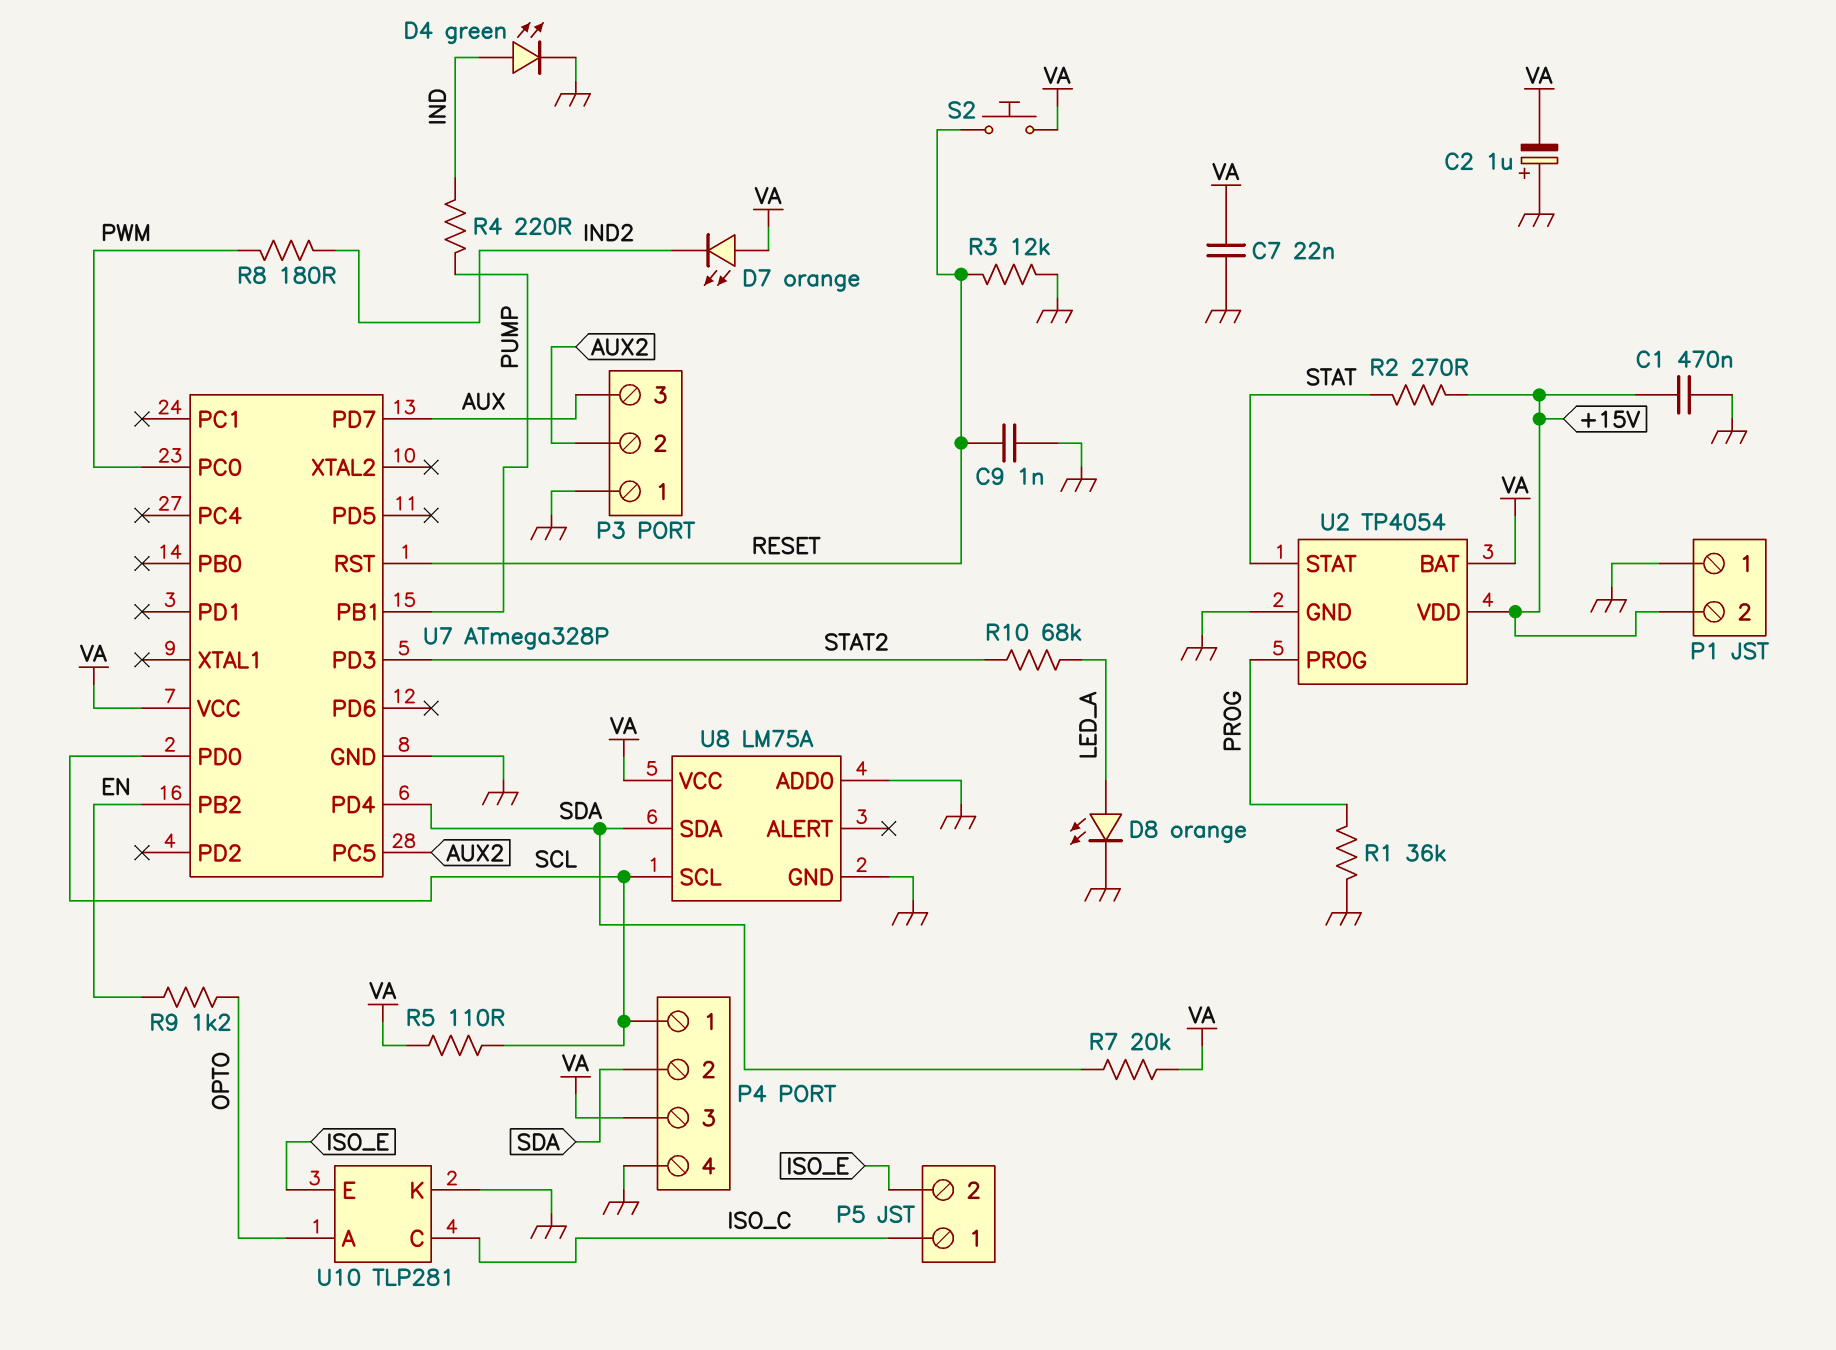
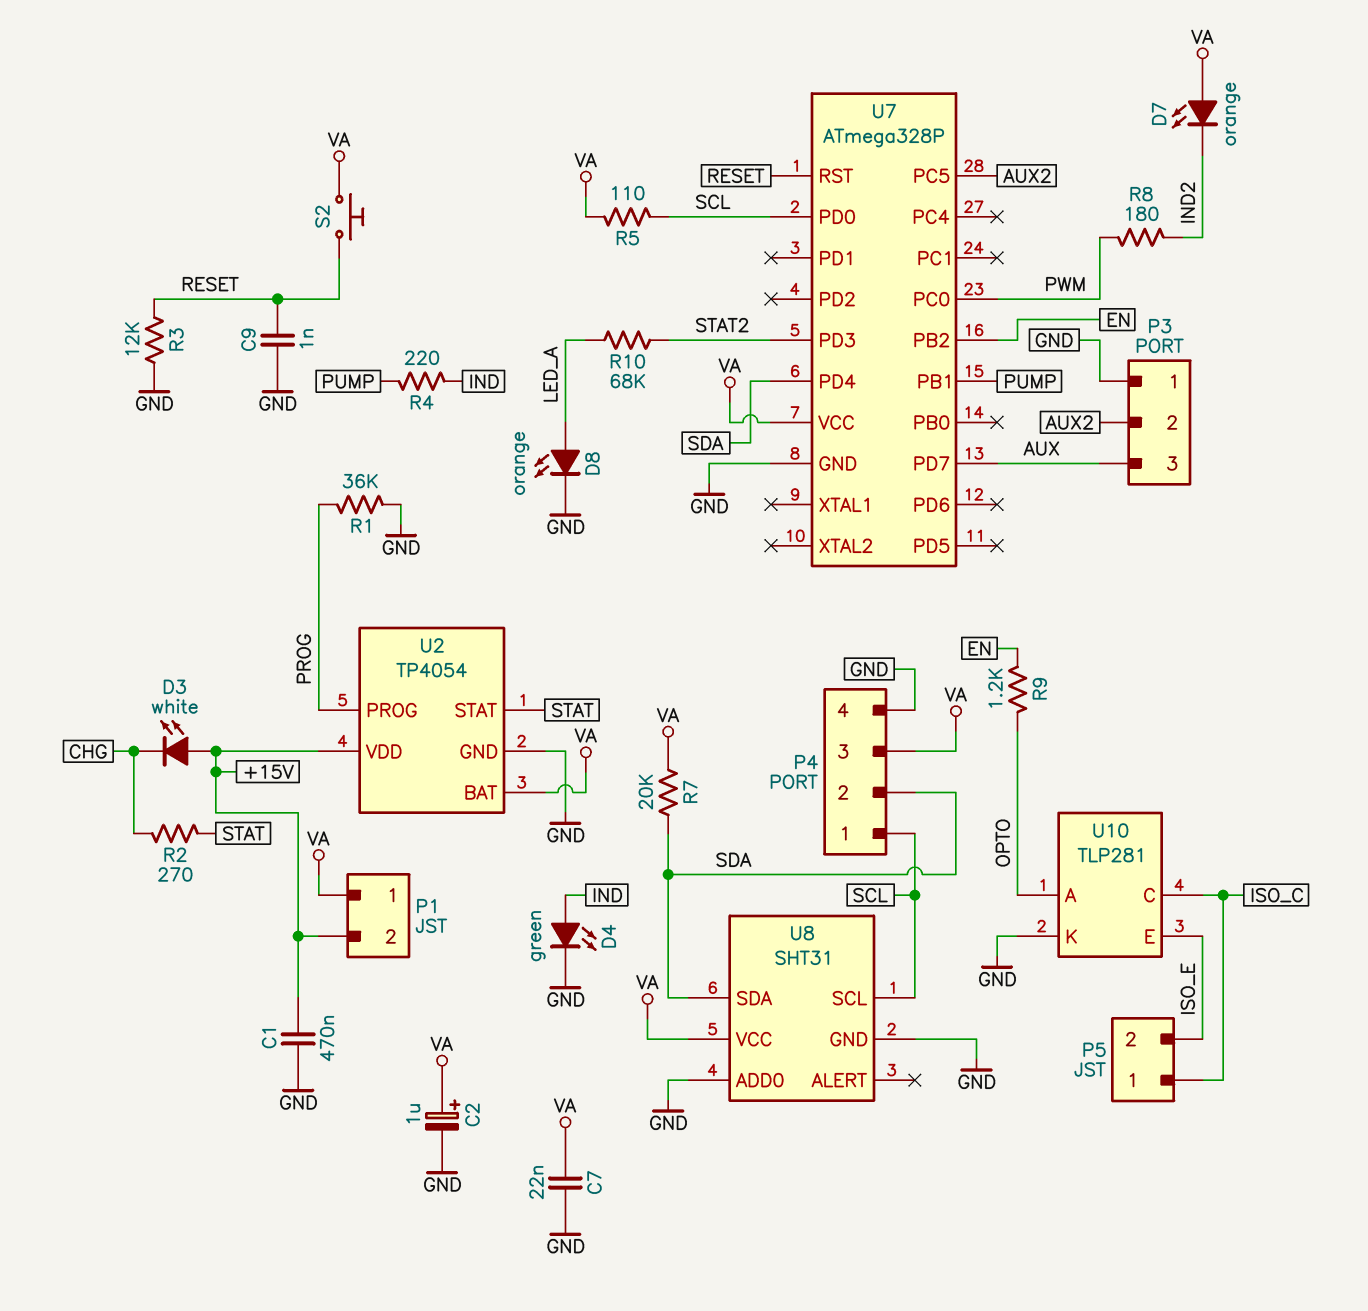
C2: 1uF (plus GND, minus VA) -> 1uF (plus VA, minus GND)
D3: none -> LED white (A +15V, K CHG)
P1 pin 1: GND -> VA
R2: 270 (+15V, STAT) -> 270 (CHG, STAT)
U8: LM75A -> SHT31

